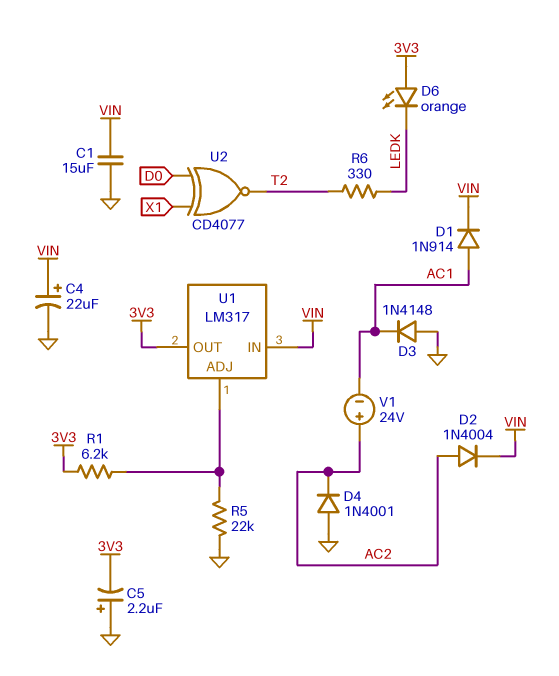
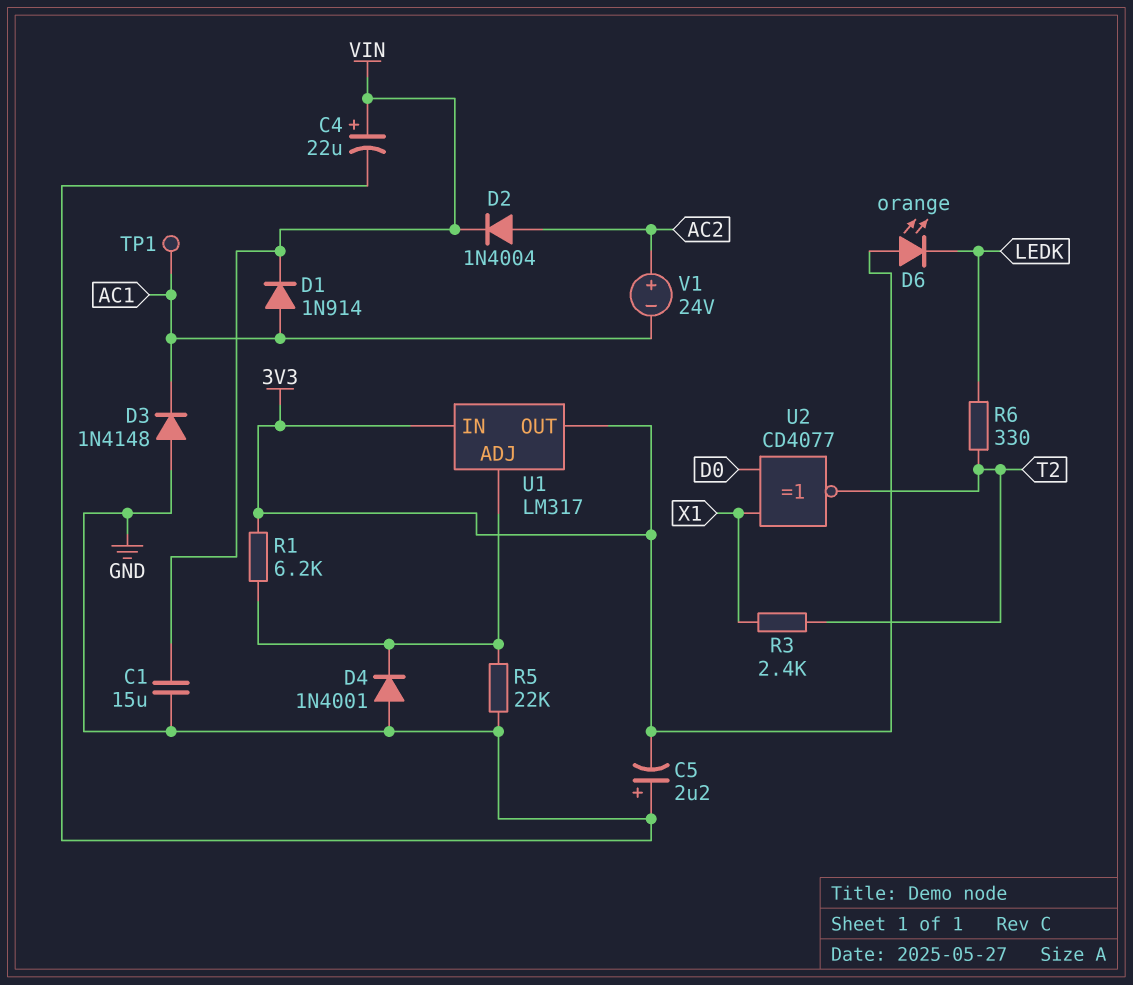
D4: diode 1N4001 (A GND, K AC2) -> diode 1N4001 (A GND, K U1/ADJ)
R3: none -> 2.4k (T2, X1)
TP1: none -> test point (AC1)
U1 pin IN: VIN -> 3V3

